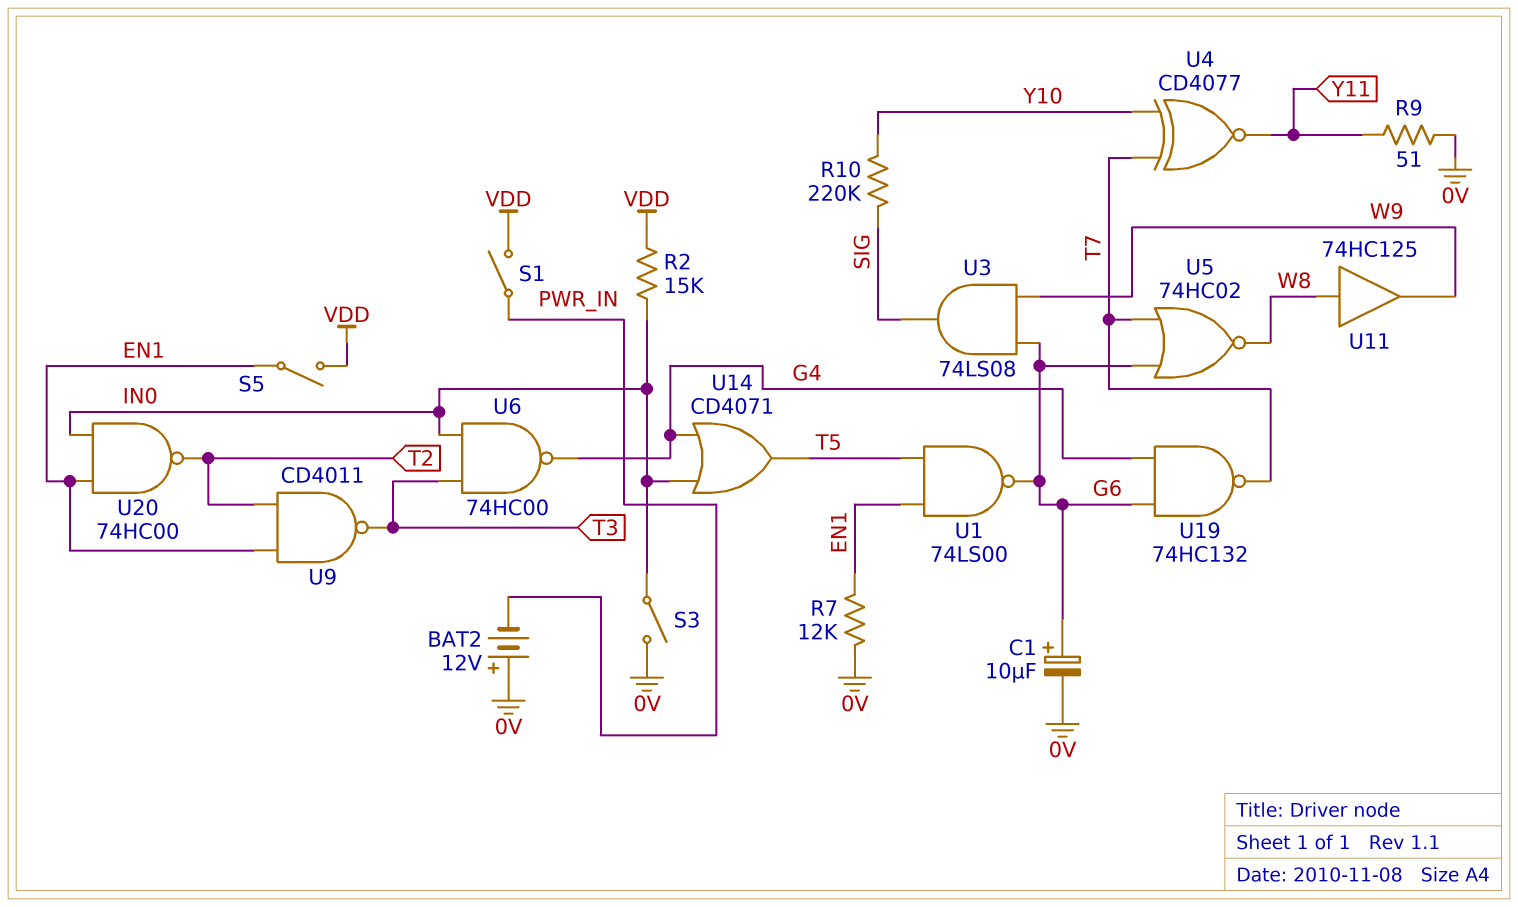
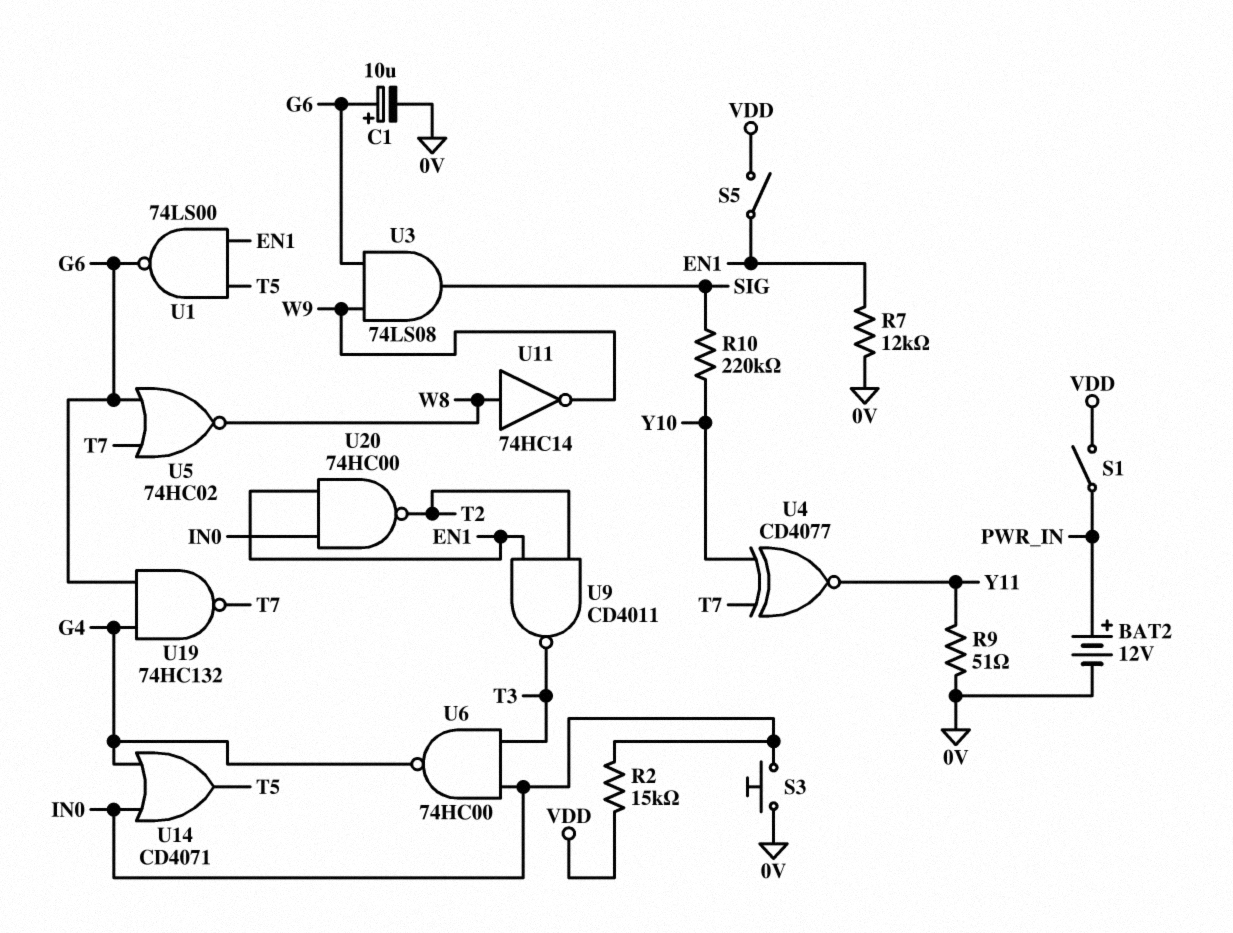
BAT2: 12V (plus 0V, minus PWR_IN) -> 12V (plus PWR_IN, minus 0V)
S3: switch (0V, IN0) -> button (0V, IN0)
U11: buffer 74HC125 (in W8, out W9) -> NOT 74HC14 (in W8, out W9)

